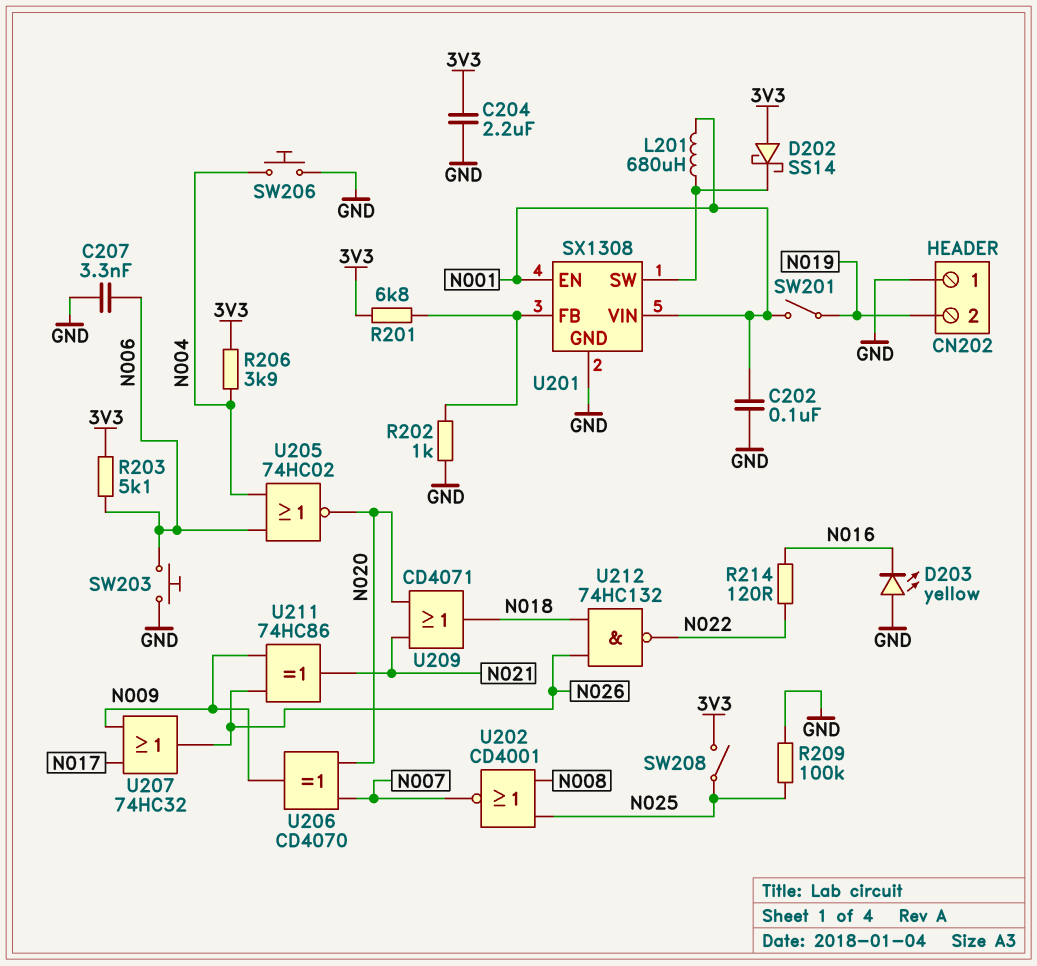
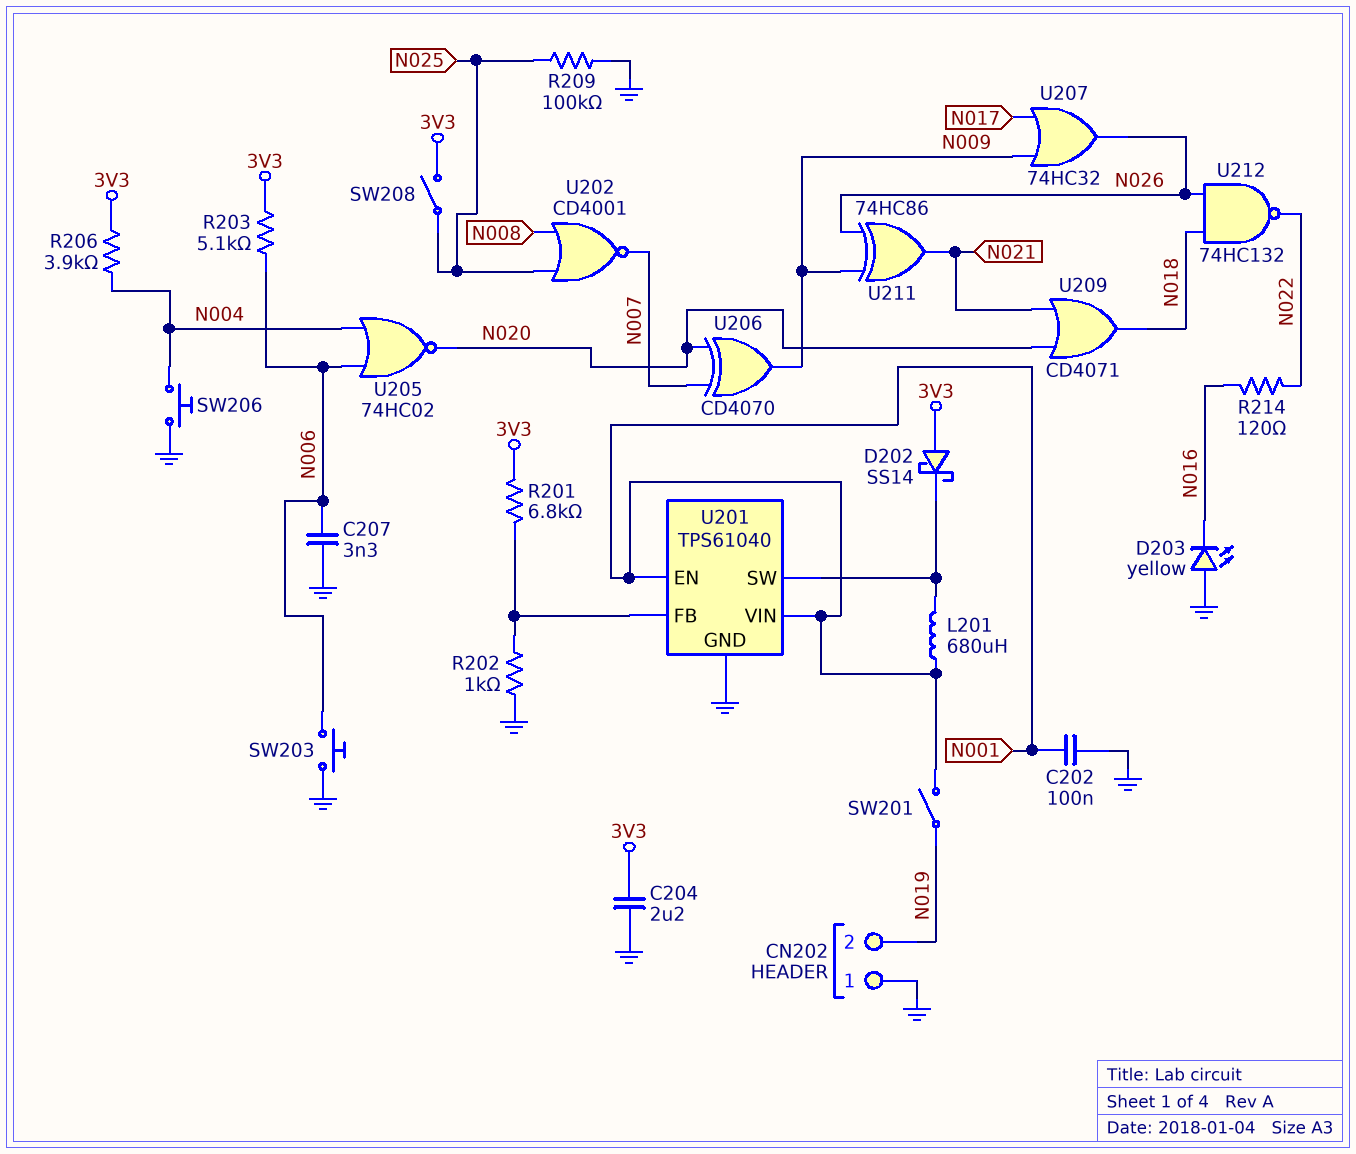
U201: SX1308 -> TPS61040

